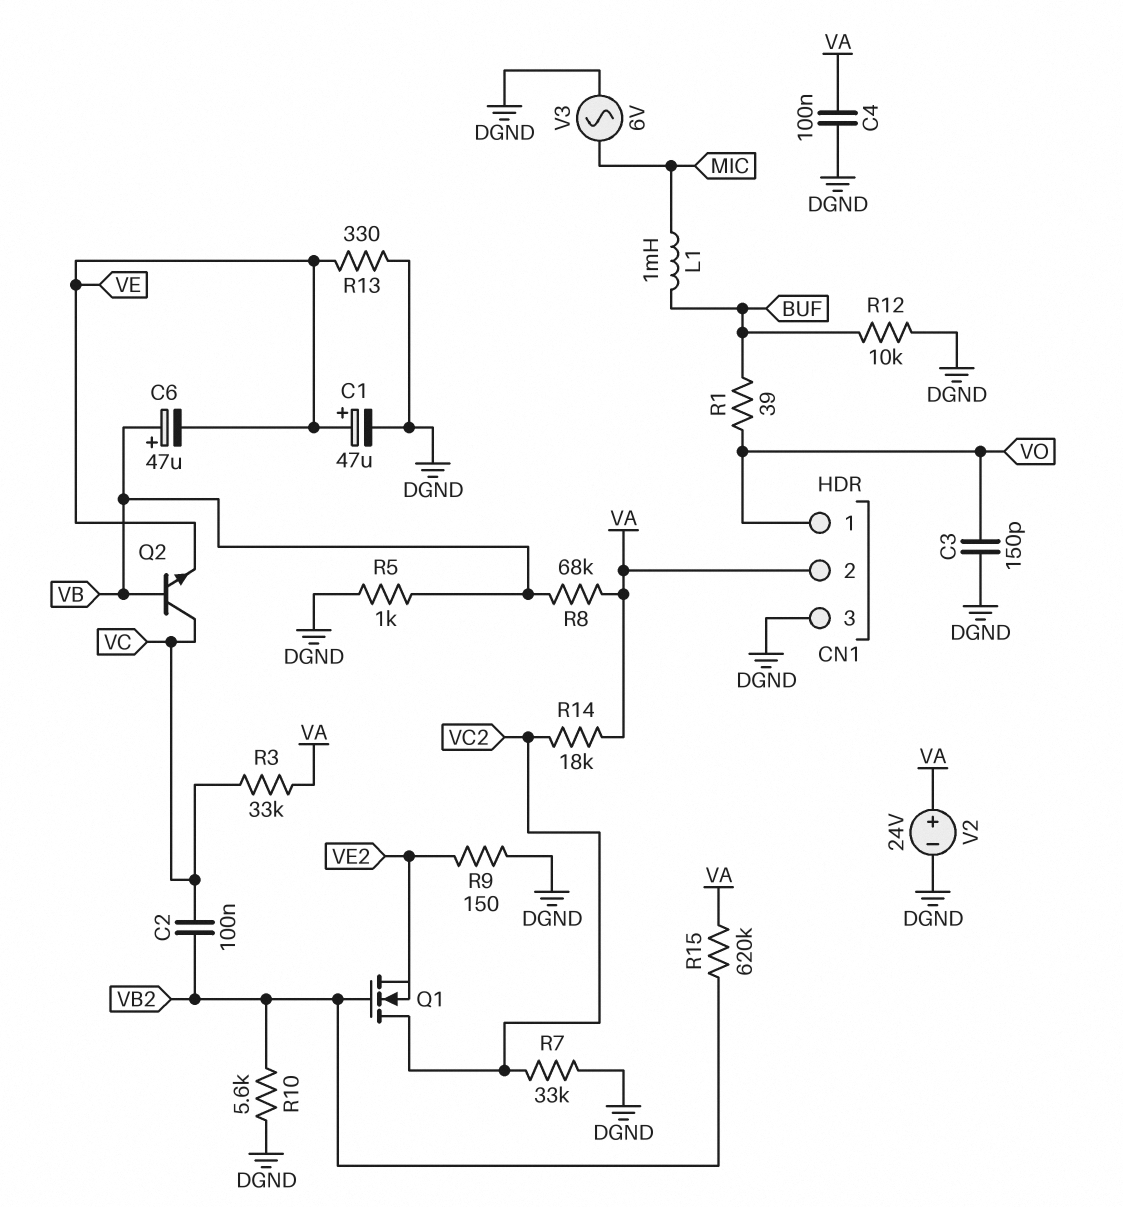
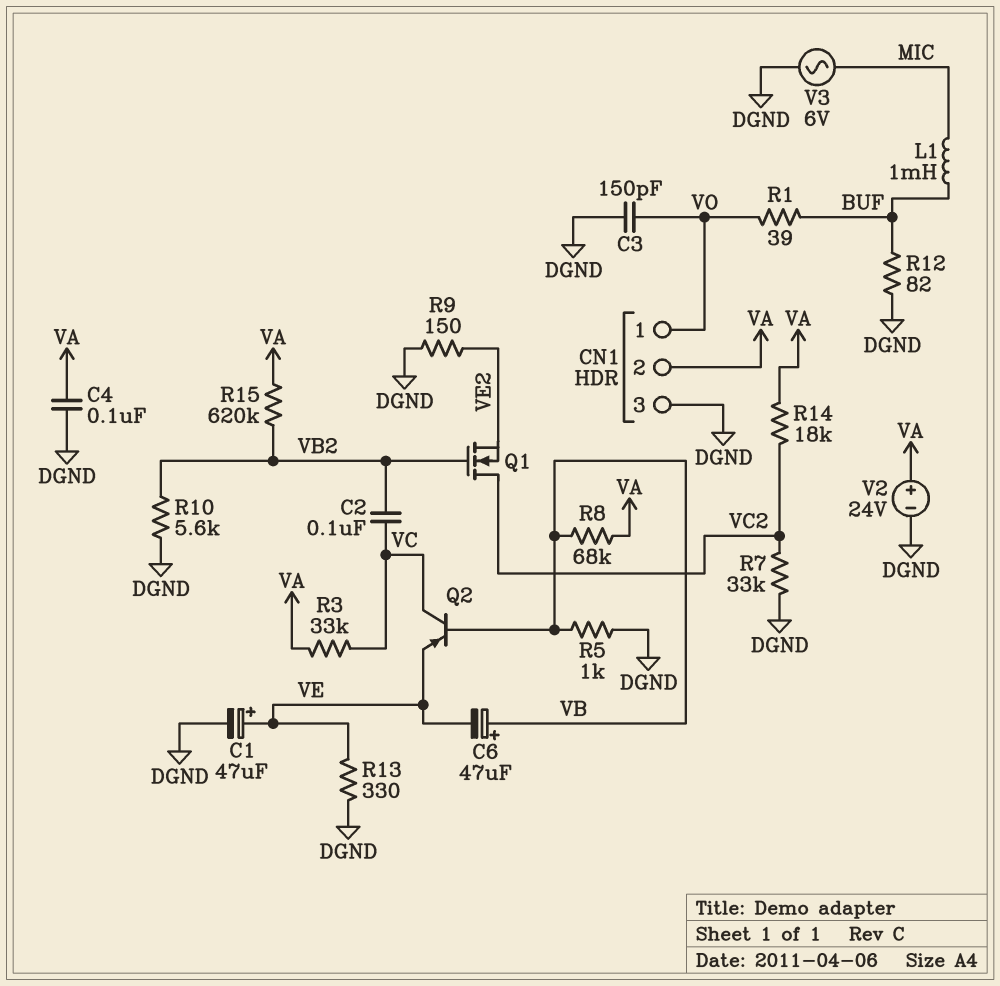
Q2: NPN (B VB, C VC, E VE) -> PNP (B VB, C VC, E VE)
R12: 10k (BUF, DGND) -> 82 (BUF, DGND)

